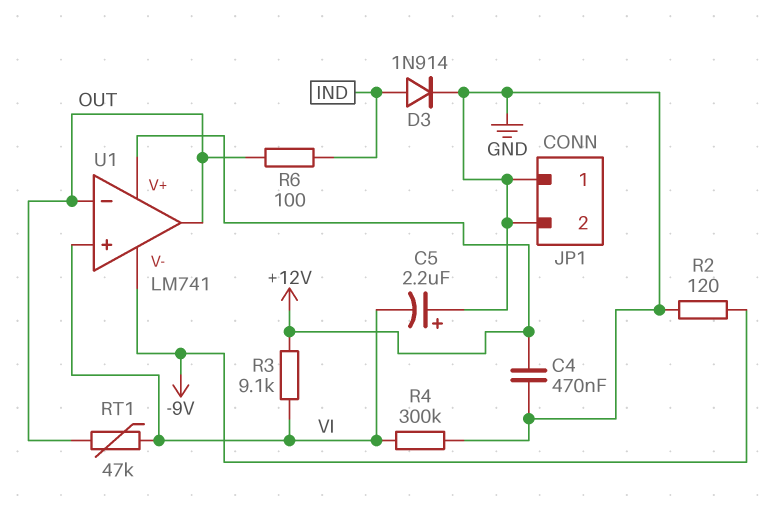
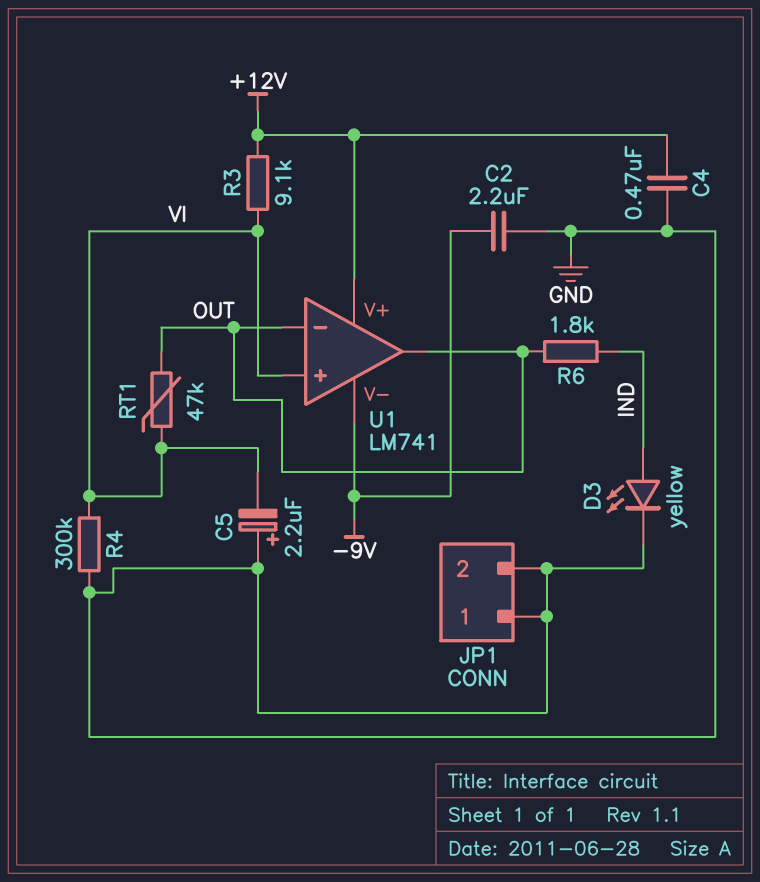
C2: none -> 2.2uF (-9V, GND)
D3: diode 1N914 (A IND, K GND) -> LED yellow (A IND, K GND)
R2: 120 (-9V, GND) -> none
R6: 100 (IND, OUT) -> 1.8k (IND, OUT)

